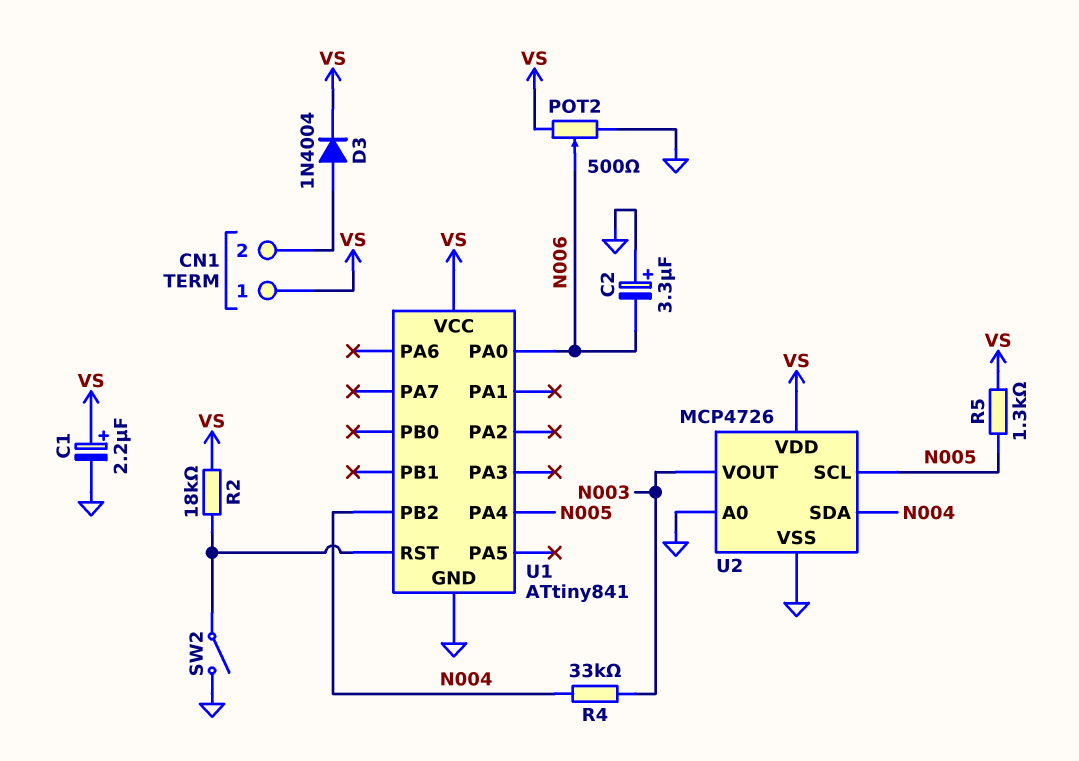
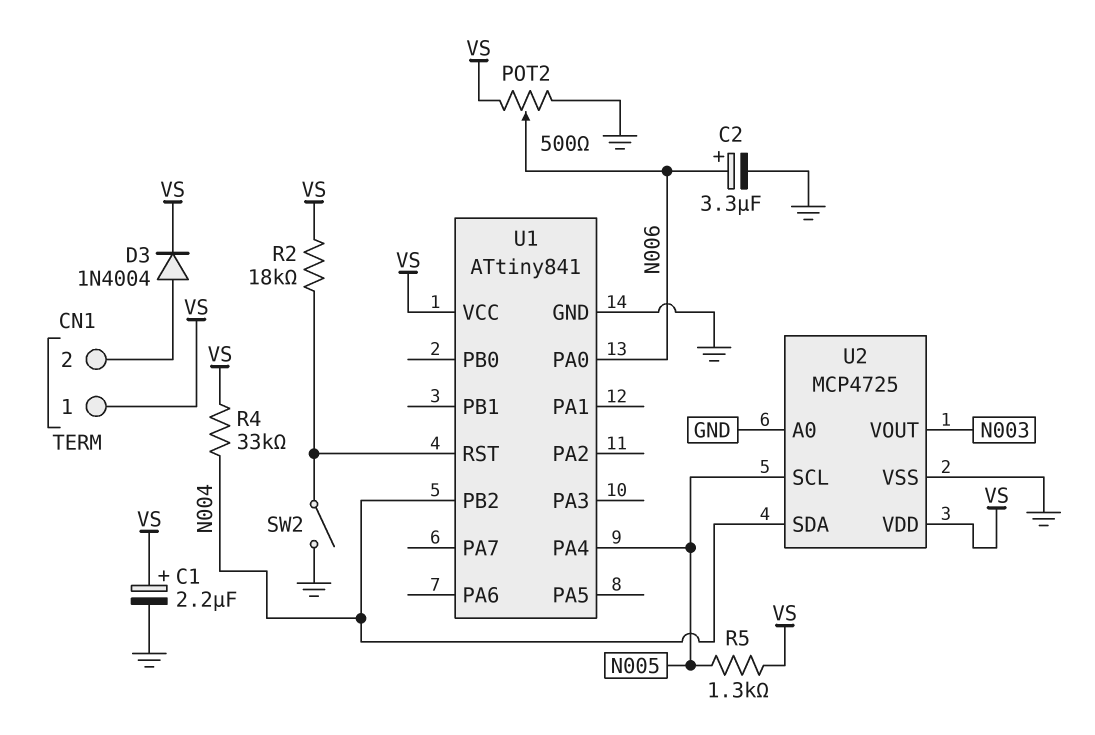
C2: 3.3uF (plus GND, minus N006) -> 3.3uF (plus N006, minus GND)
R4: 33k (N003, N004) -> 33k (N004, VS)
U2: MCP4726 -> MCP4725

